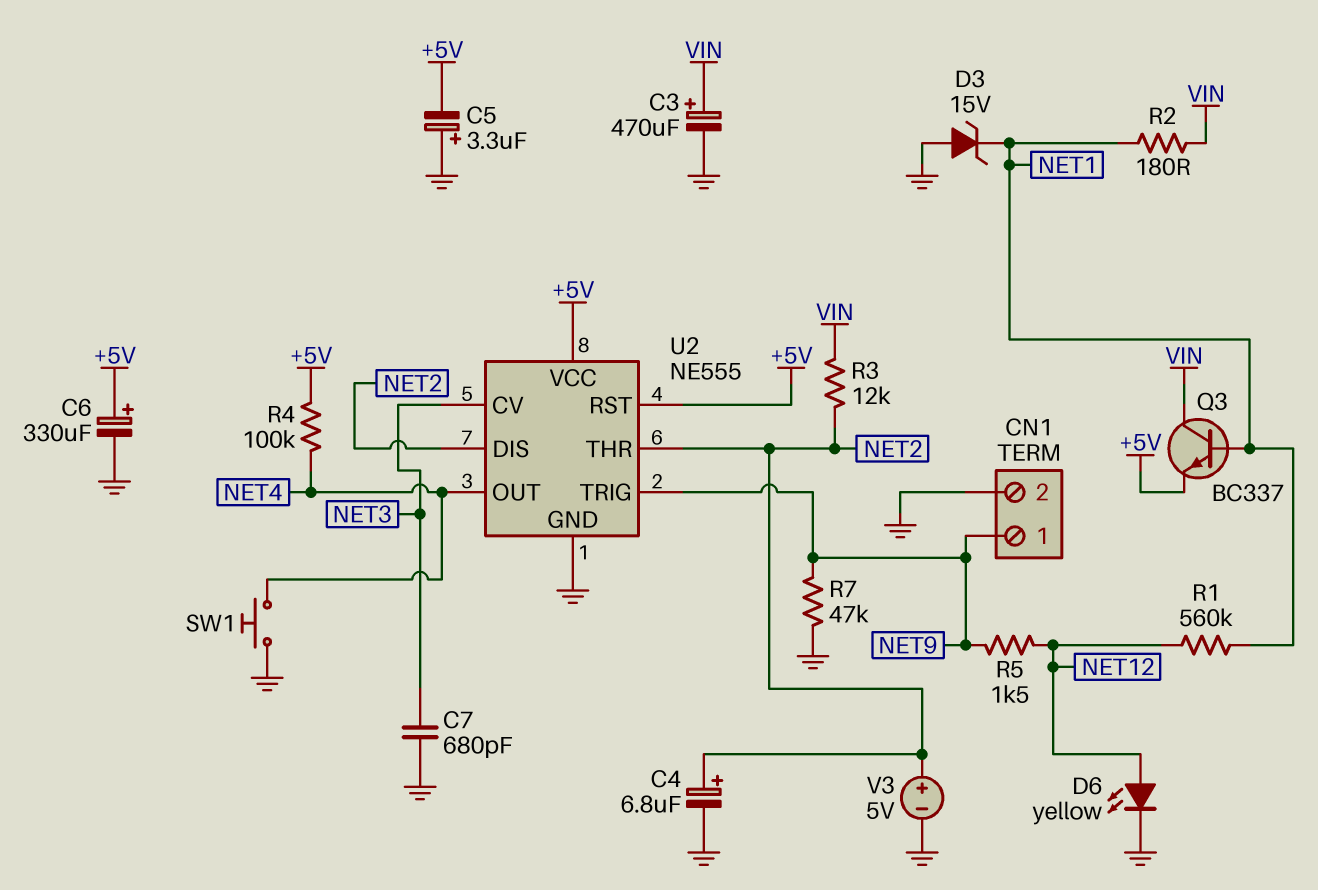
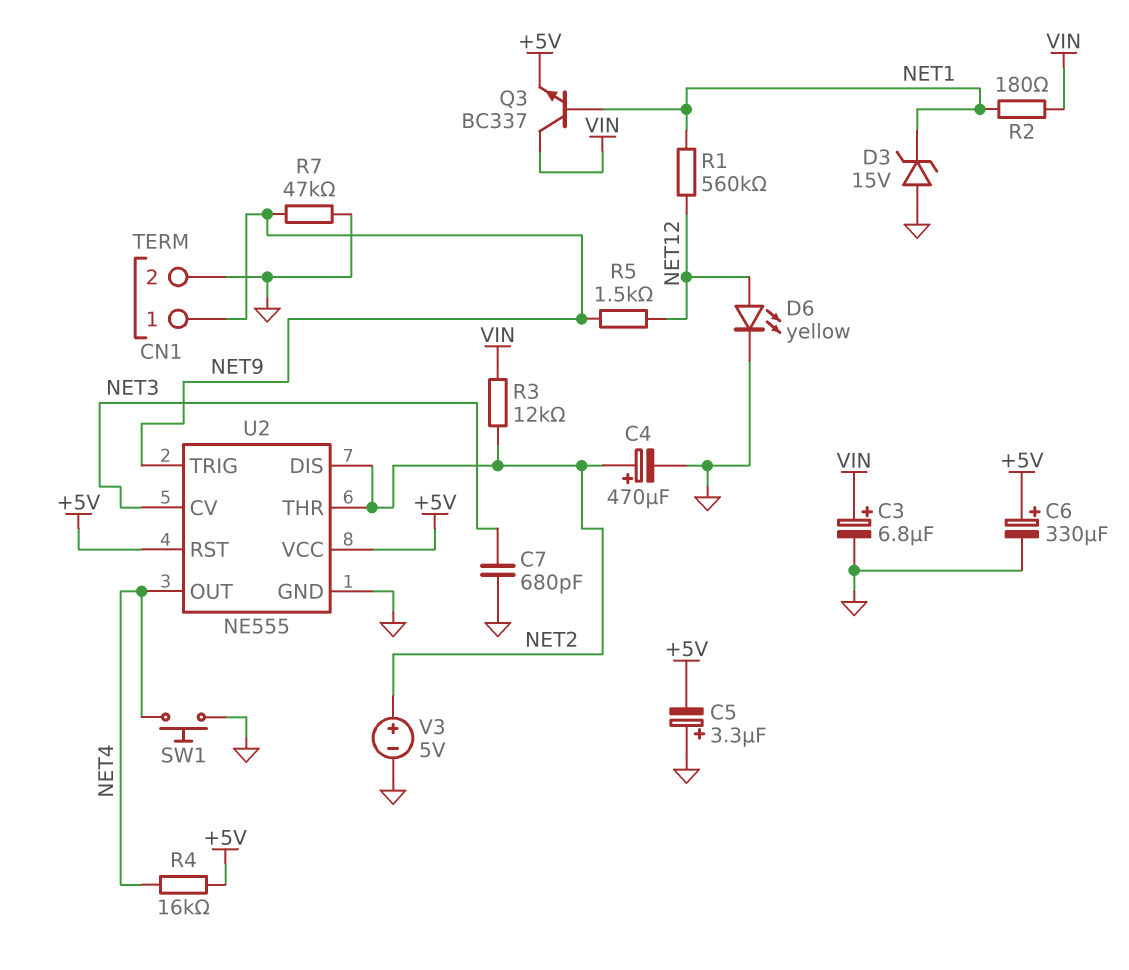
C3: 470uF (plus VIN, minus GND) -> 6.8uF (plus VIN, minus GND)
C4: 6.8uF (plus NET2, minus GND) -> 470uF (plus NET2, minus GND)
R4: 100k (+5V, NET4) -> 16k (+5V, NET4)

